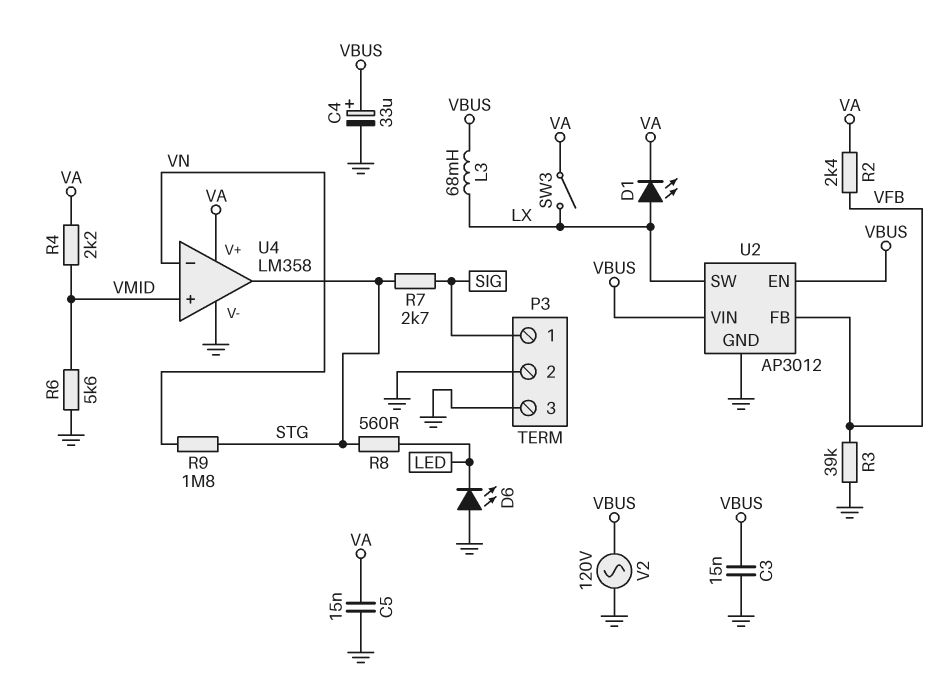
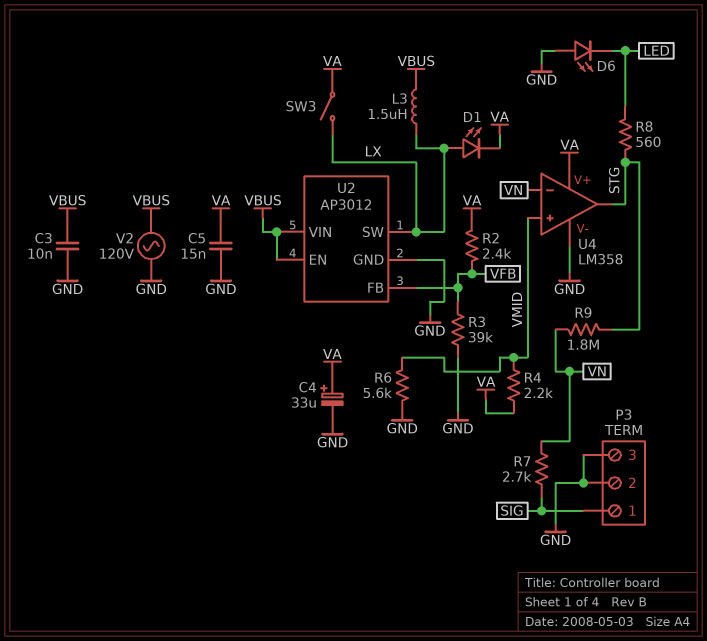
C3: 15nF (GND, VBUS) -> 10nF (GND, VBUS)
C4: 33uF (plus VBUS, minus GND) -> 33uF (plus VA, minus GND)
L3: 68mH (LX, VBUS) -> 1.5uH (LX, VBUS)
R7: 2.7k (SIG, STG) -> 2.7k (SIG, VN)

